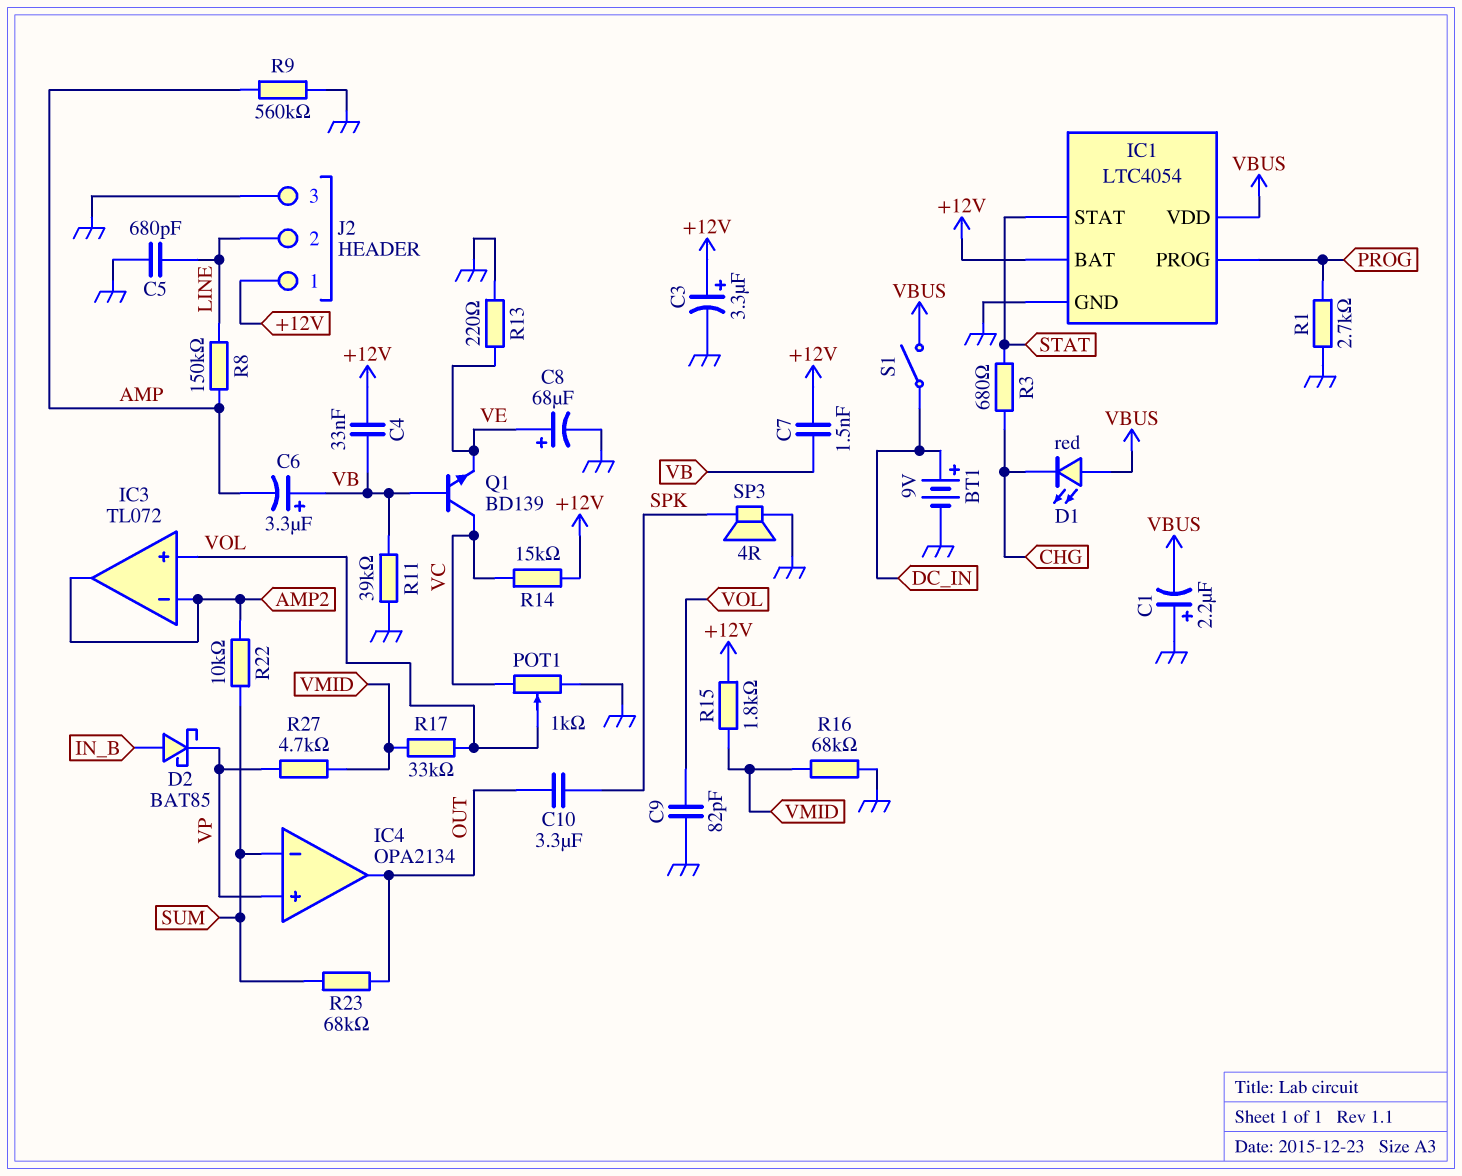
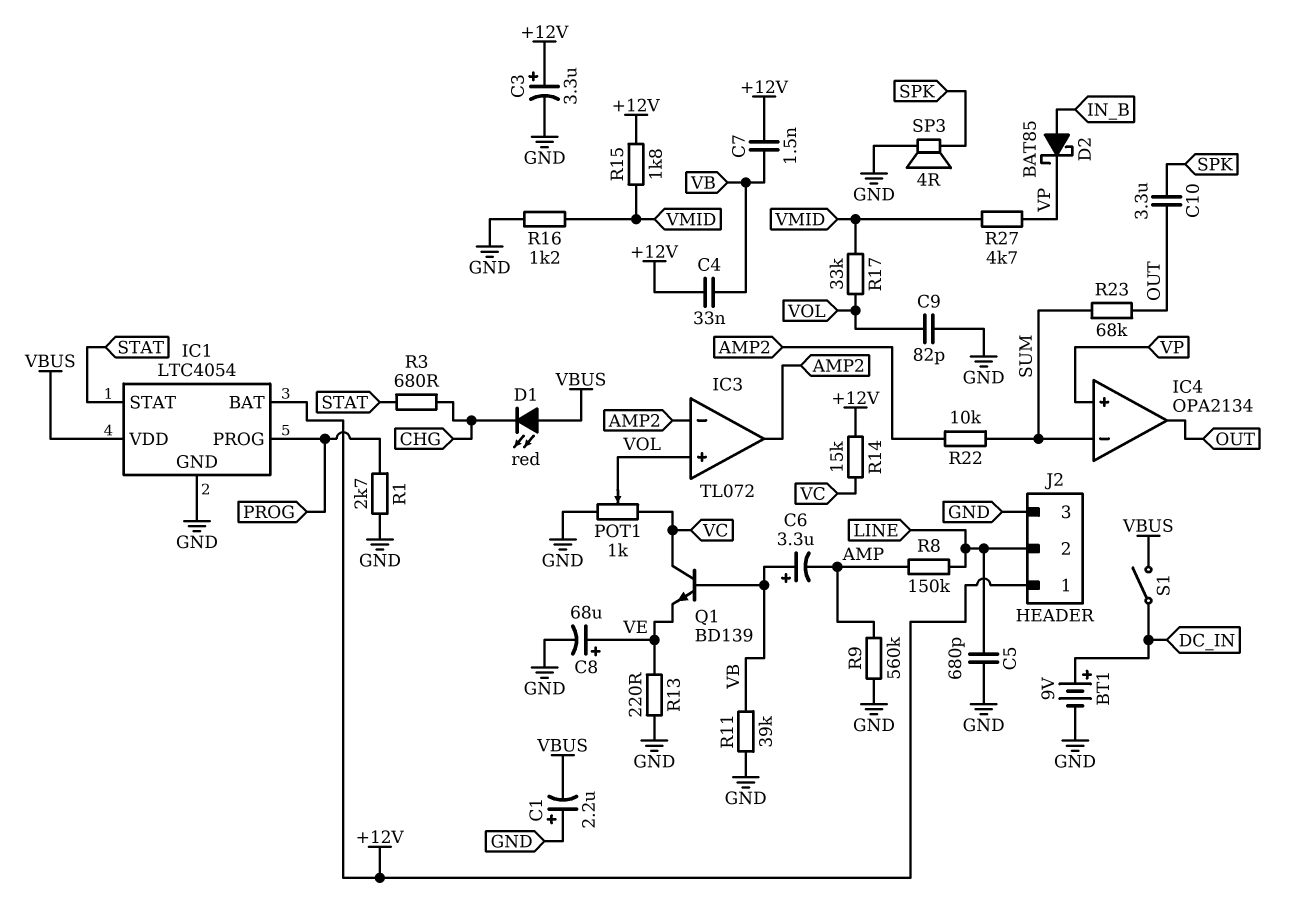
R16: 68k (GND, VMID) -> 1.2k (GND, VMID)

